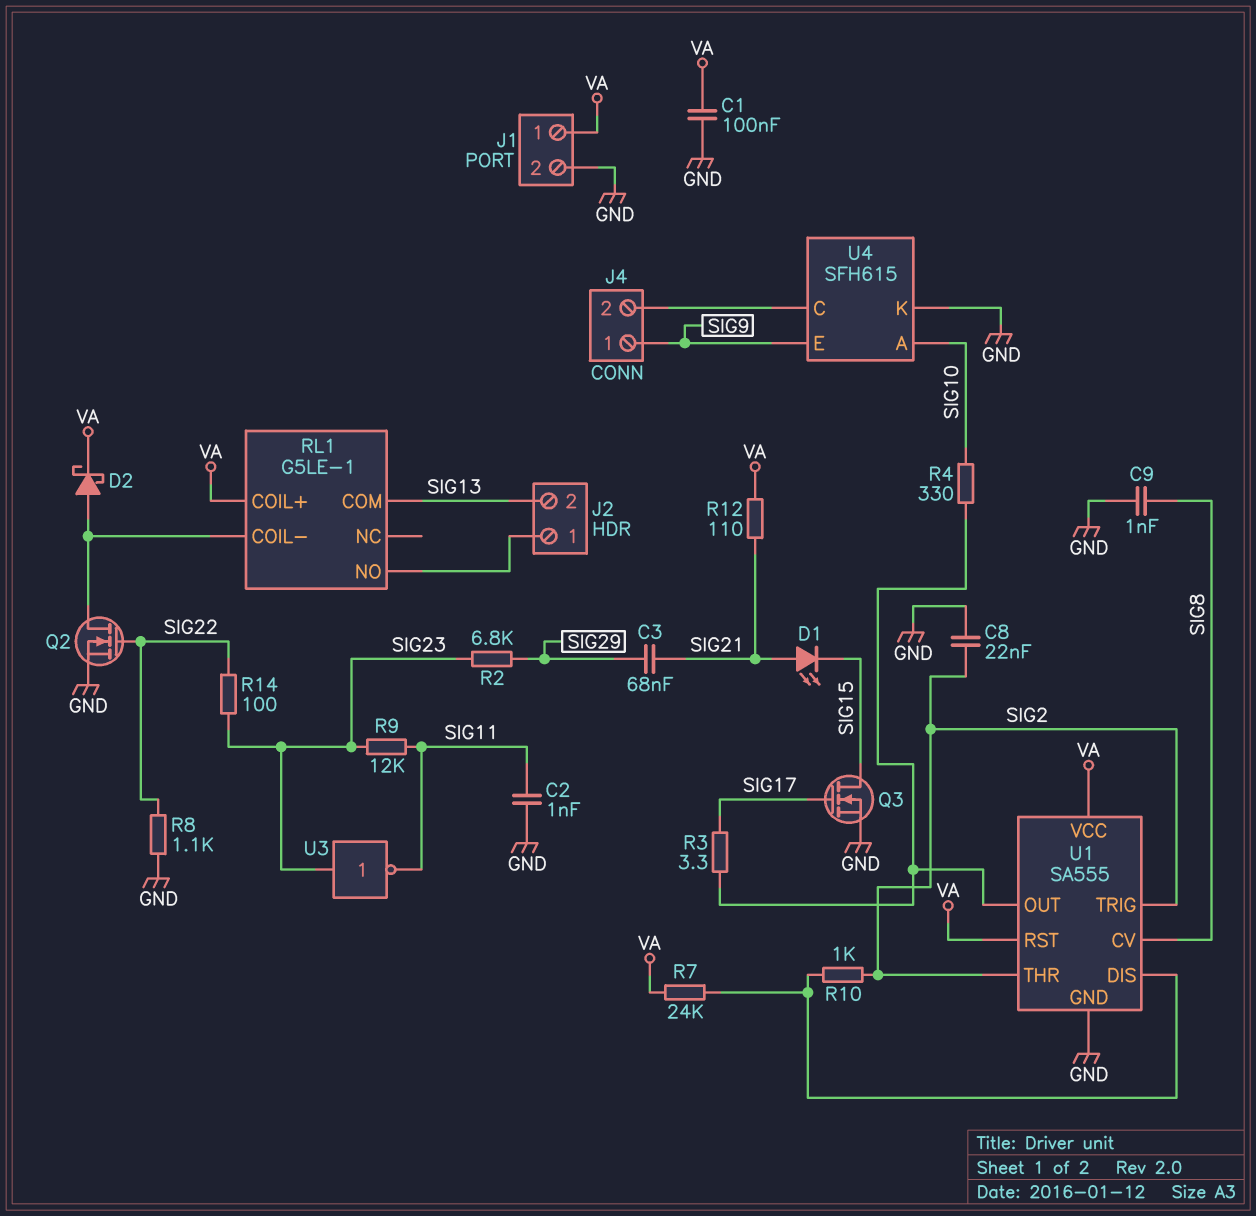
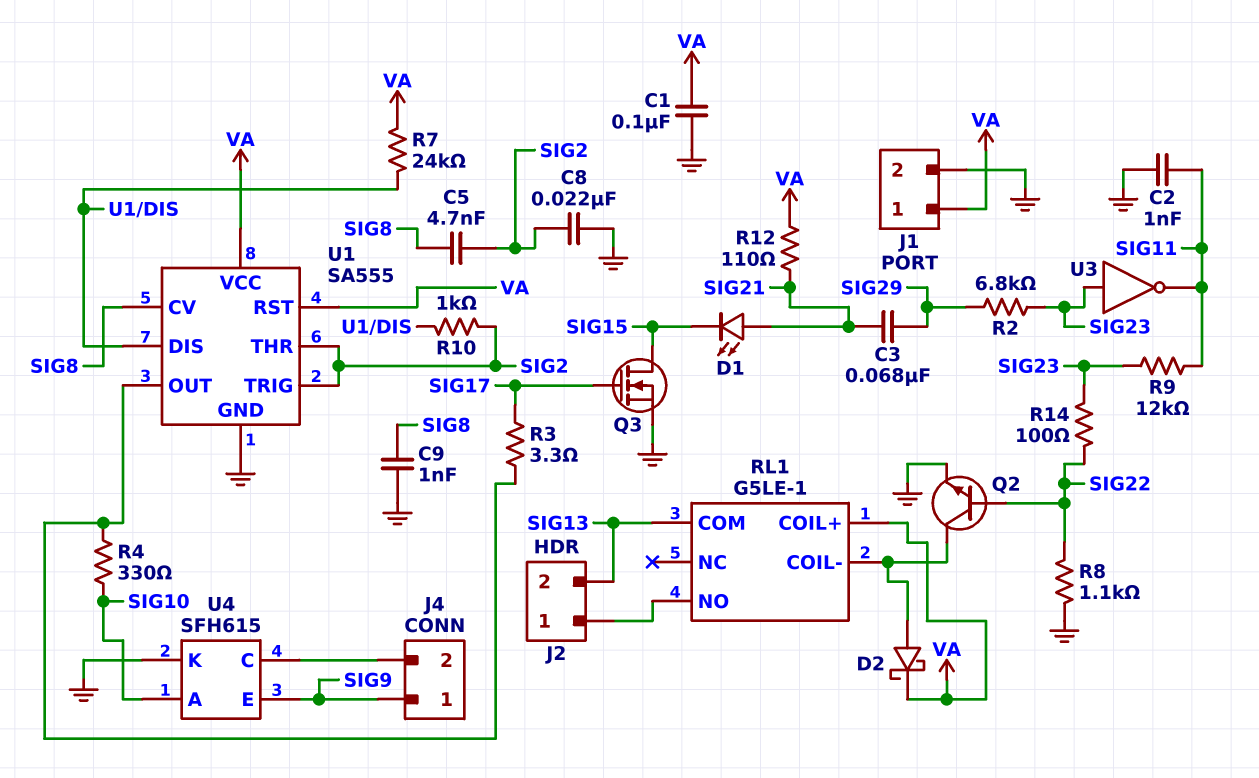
C5: none -> 4.7nF (SIG2, SIG8)
Q2: NMOS (G SIG22, D RL1/COIL-, S GND) -> NPN (B SIG22, C RL1/COIL-, E GND)

